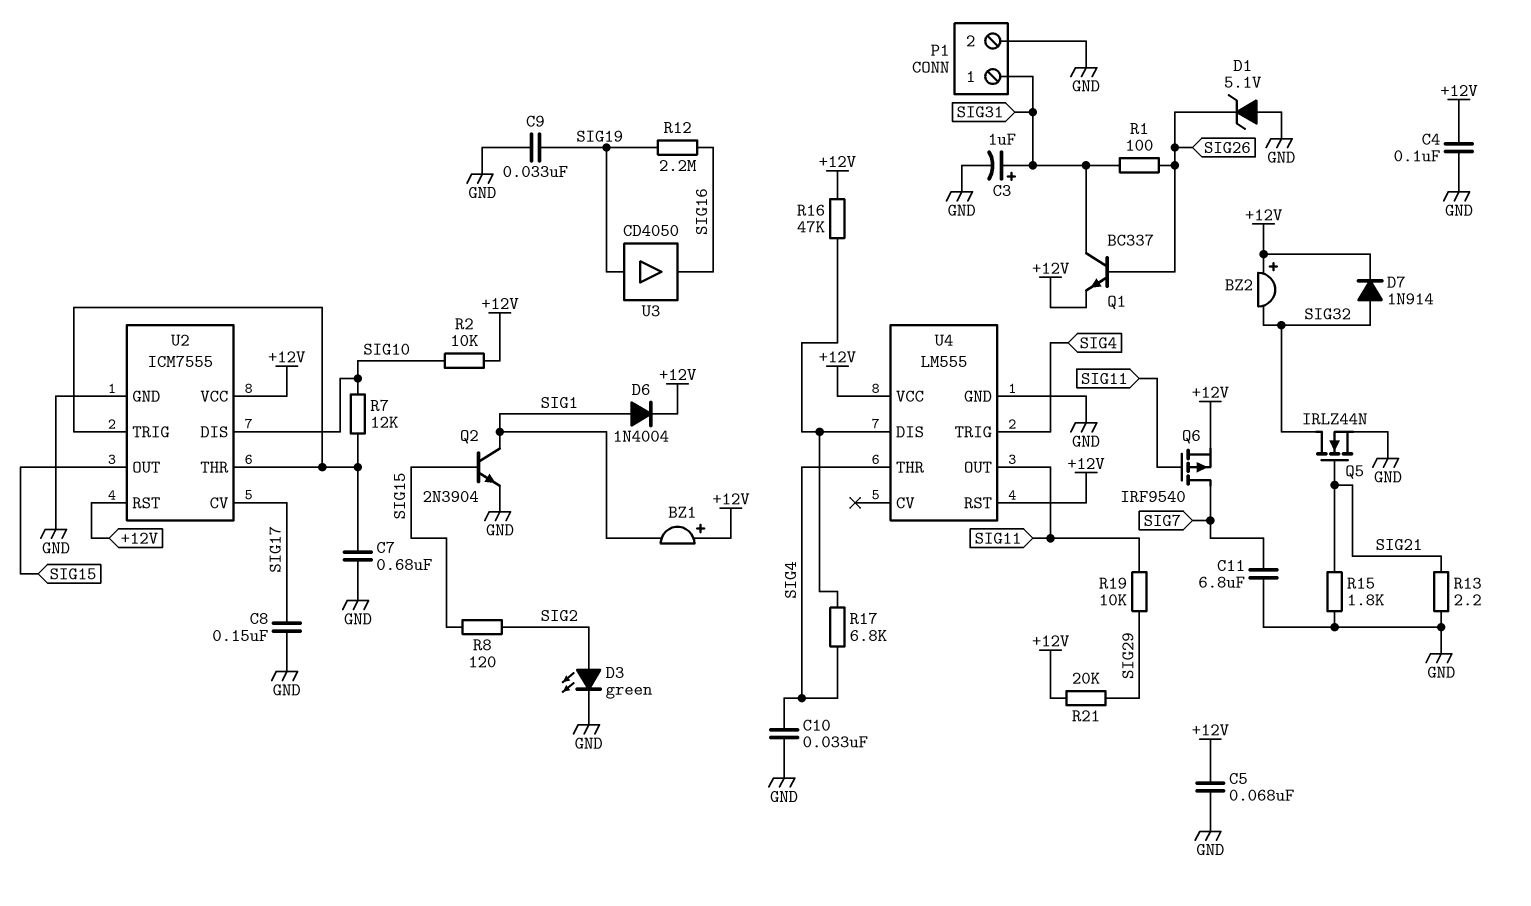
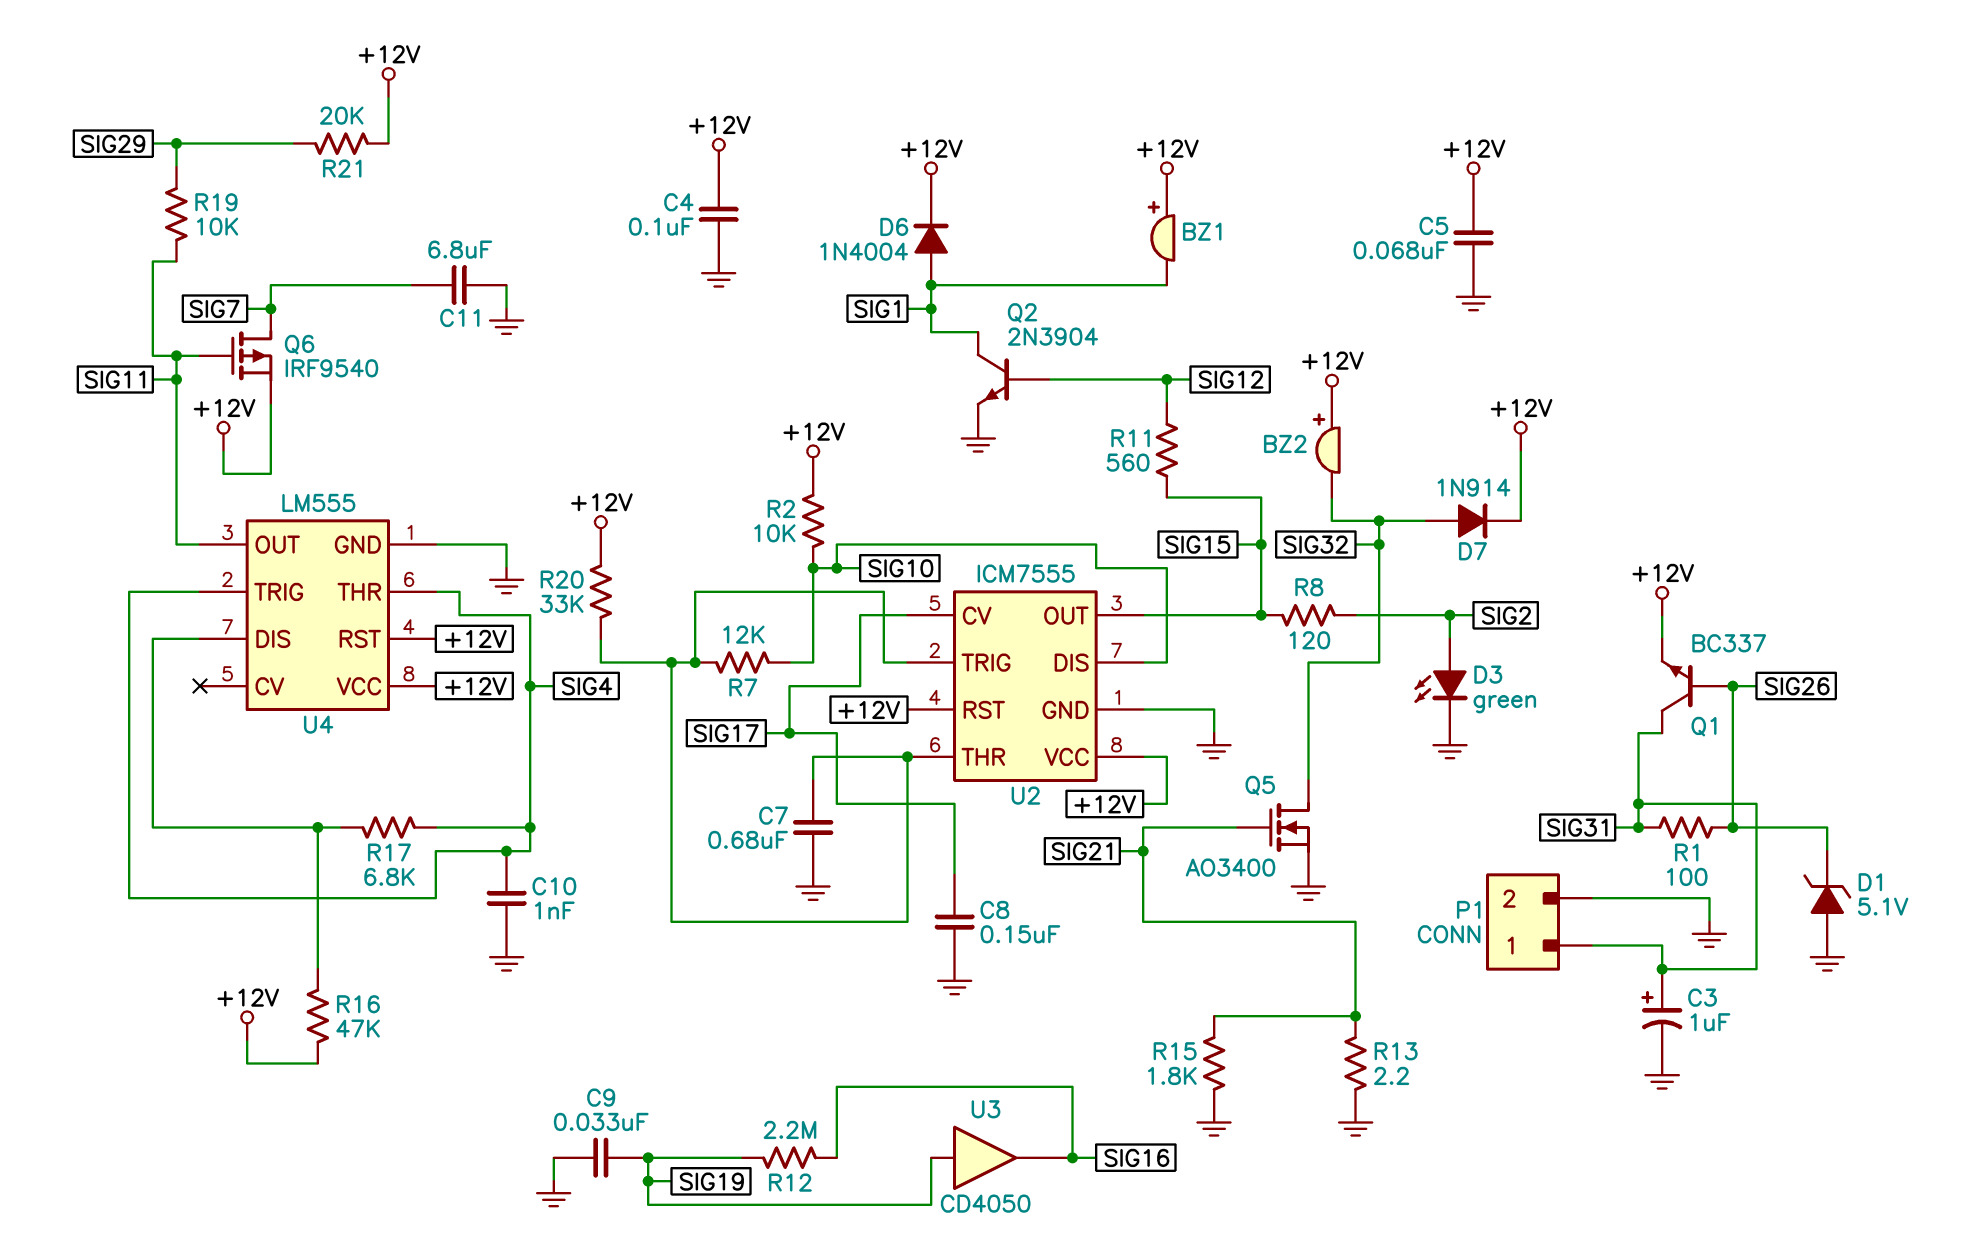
C10: 33nF (GND, SIG4) -> 1nF (GND, SIG4)
Q2: NPN 2N3904 (B SIG15, C SIG1, E GND) -> NPN 2N3904 (B SIG12, C SIG1, E GND)
Q5: NMOS IRLZ44N (G SIG21, D SIG32, S GND) -> NMOS AO3400 (G SIG21, D SIG32, S GND)
R11: none -> 560 (SIG12, SIG15)
R20: none -> 33k (+12V, U2/THR)

